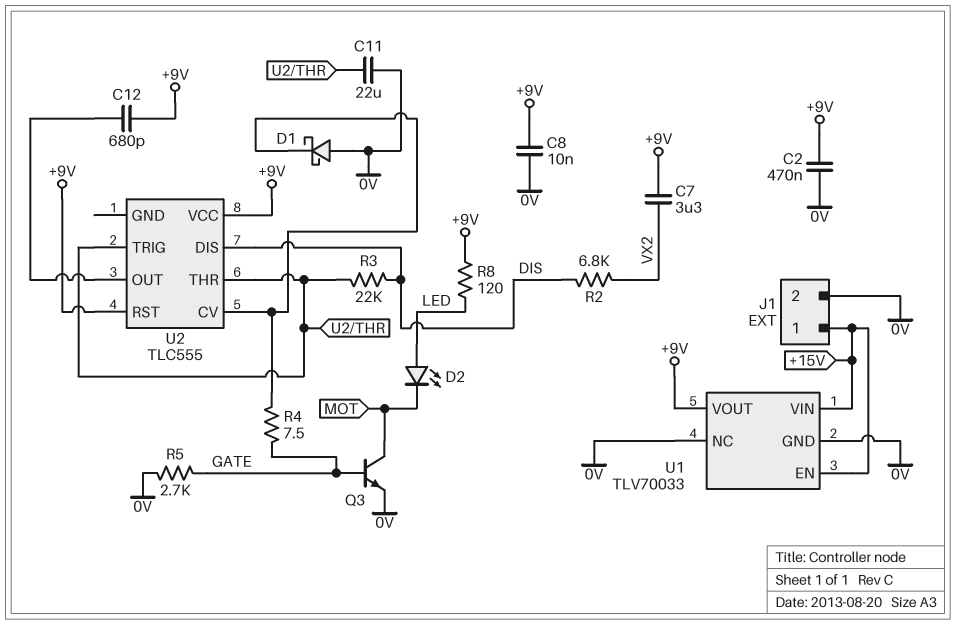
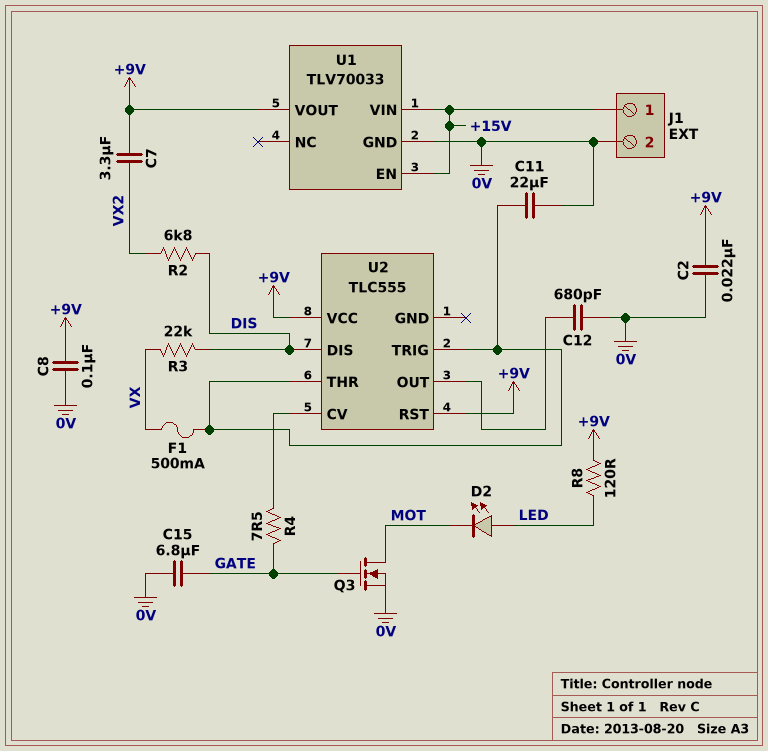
C2: 470nF (+9V, 0V) -> 22nF (+9V, 0V)
C8: 10nF (+9V, 0V) -> 100nF (+9V, 0V)
C12: 680pF (+9V, U2/OUT) -> 680pF (0V, U2/OUT)
C15: none -> 6.8uF (0V, GATE)
D1: schottky (A 0V, K U2/CV) -> none
F1: none -> 500mA (U2/THR, VX)
Q3: NPN (B GATE, C MOT, E 0V) -> NMOS (G GATE, D MOT, S 0V)
R3: 22k (DIS, U2/THR) -> 22k (DIS, VX)
R5: 2.7k (0V, GATE) -> none
U1 pin NC: 0V -> none

